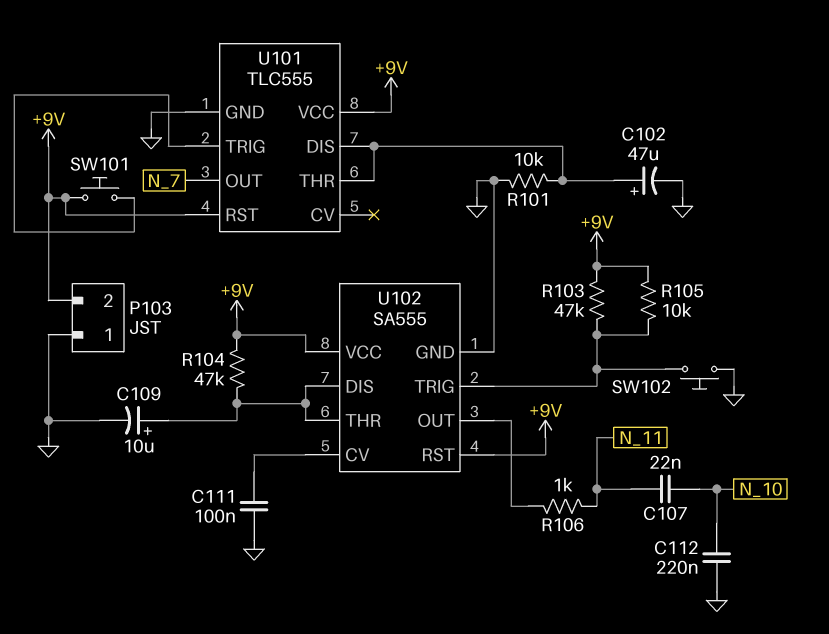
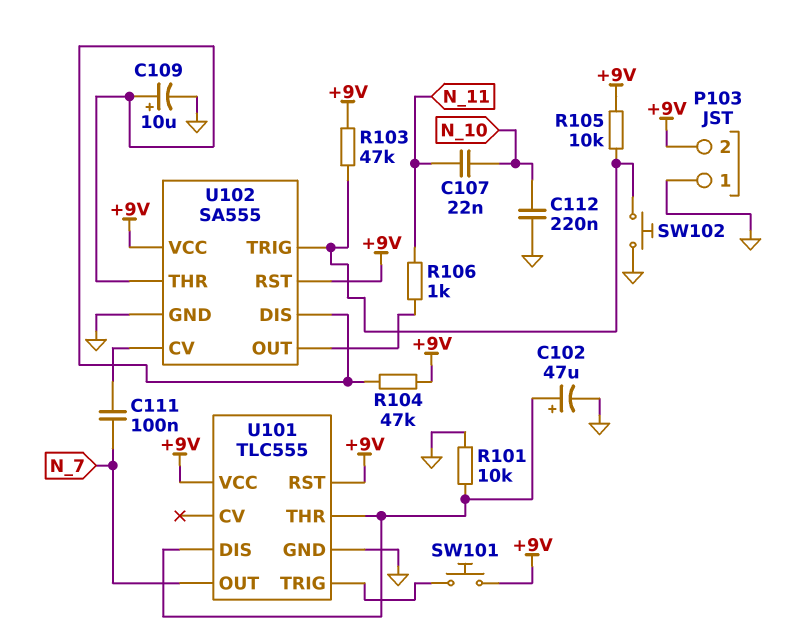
C111: 100nF (GND, U102/CV) -> 100nF (N_7, U102/CV)

